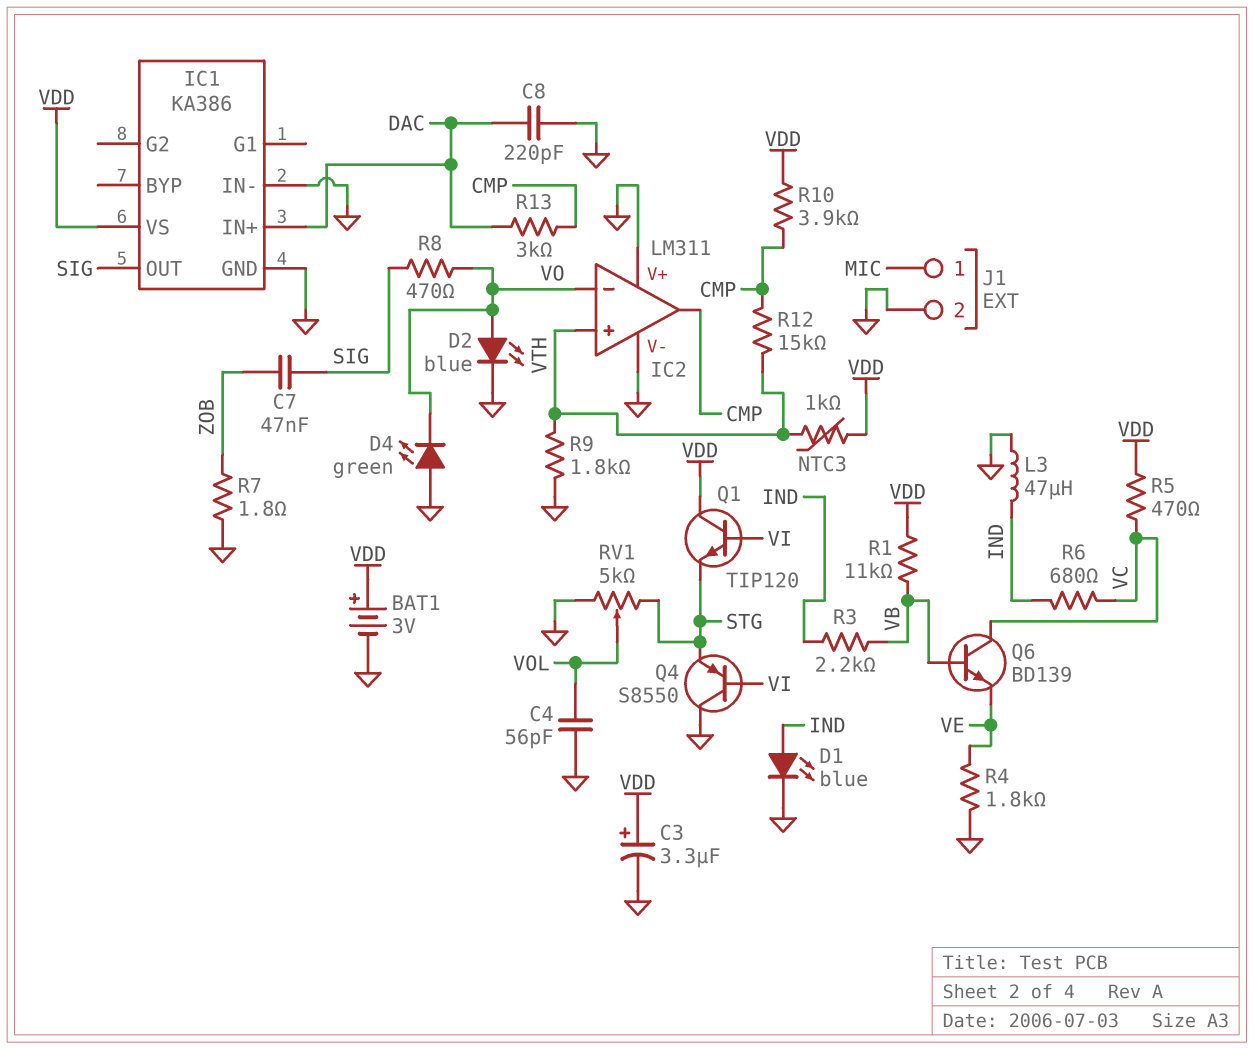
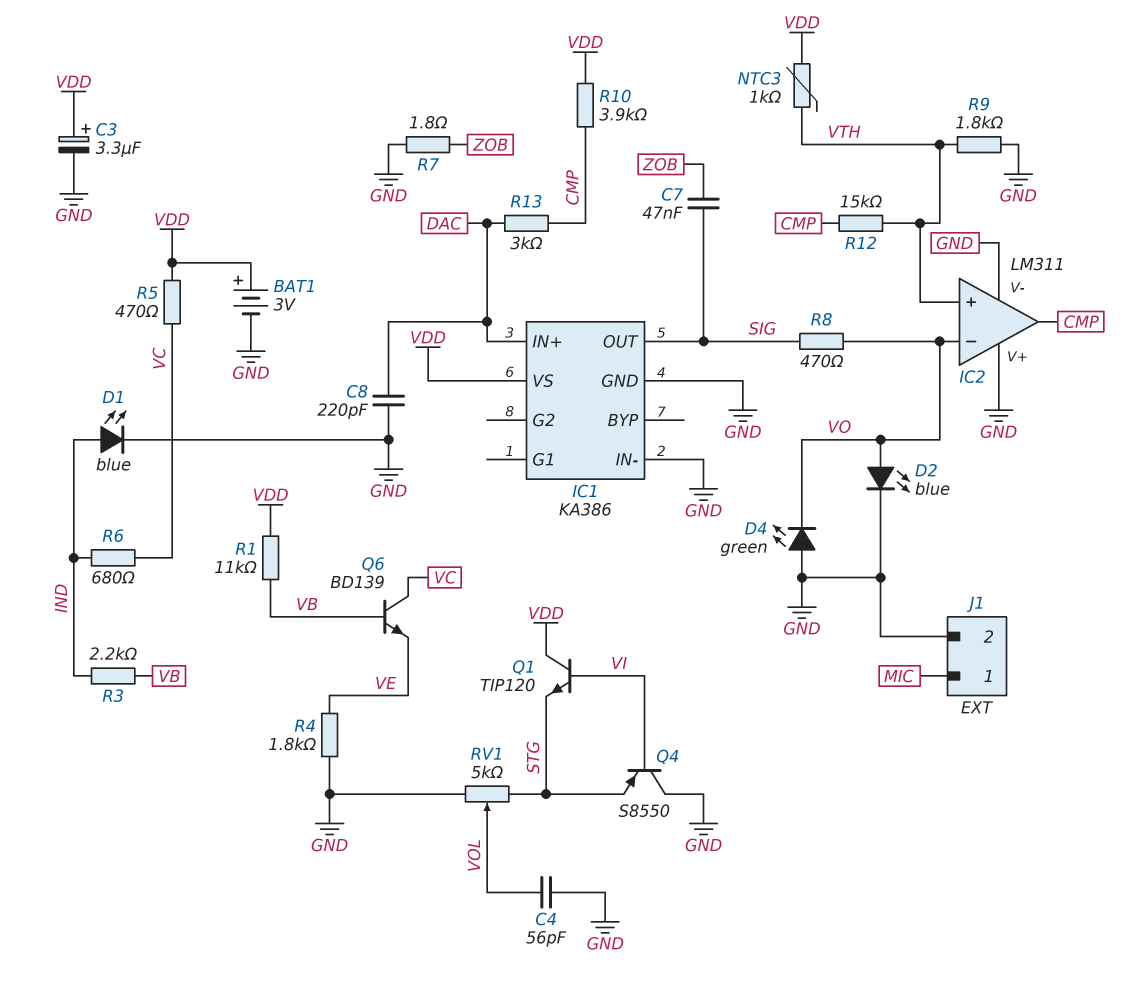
L3: 47uH (GND, IND) -> none

